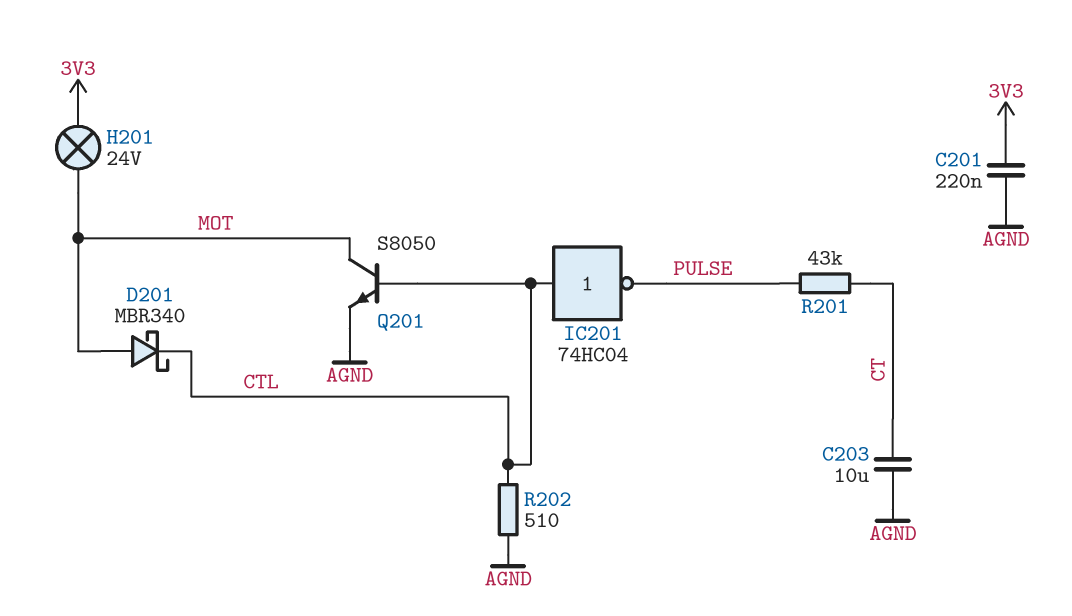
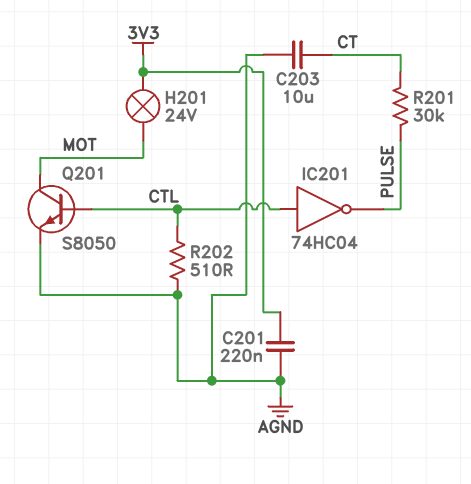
D201: schottky MBR340 (A MOT, K CTL) -> none
R201: 43k (CT, PULSE) -> 30k (CT, PULSE)

